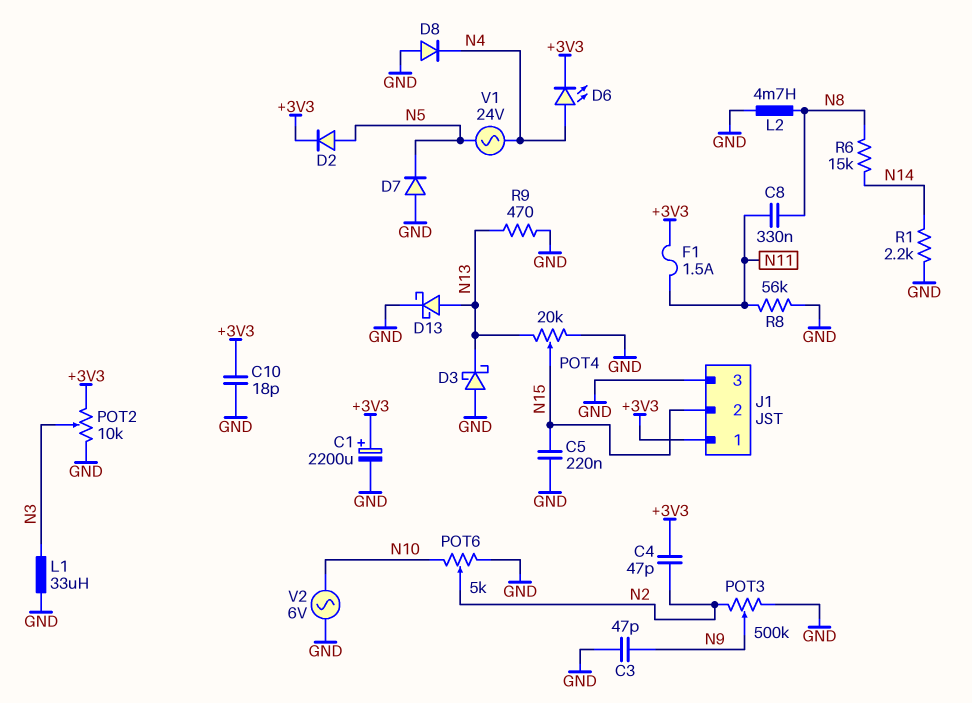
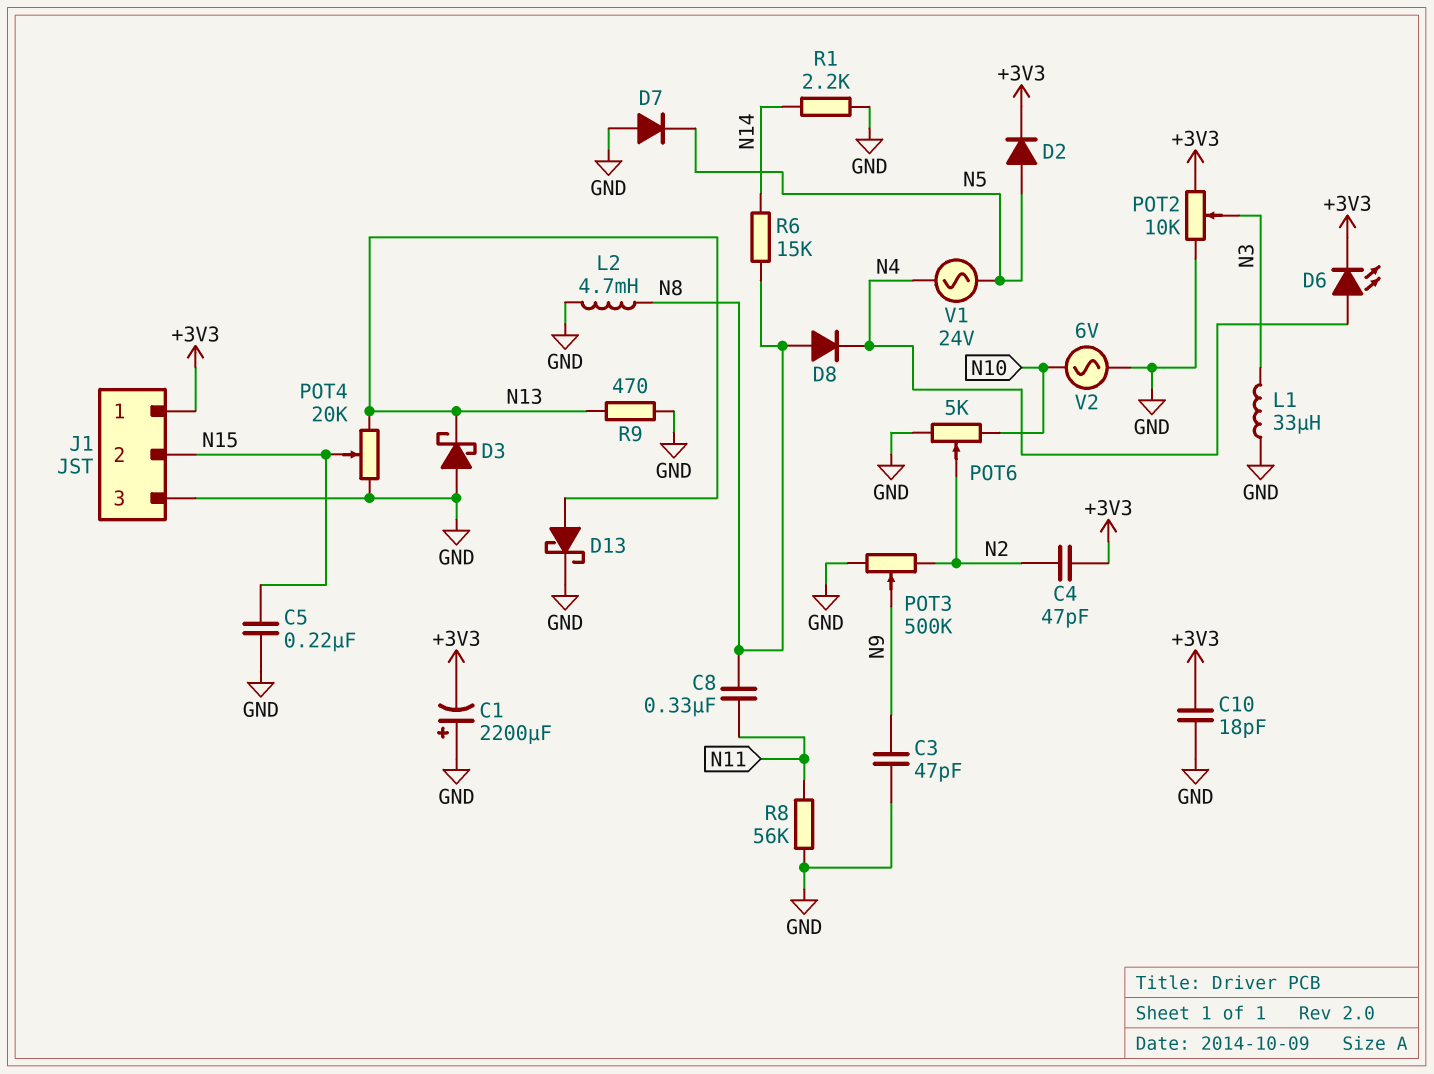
C1: 2200uF (plus +3V3, minus GND) -> 2200uF (plus GND, minus +3V3)
D8: diode (A GND, K N4) -> diode (A N8, K N4)
F1: 1.5A (+3V3, N11) -> none

